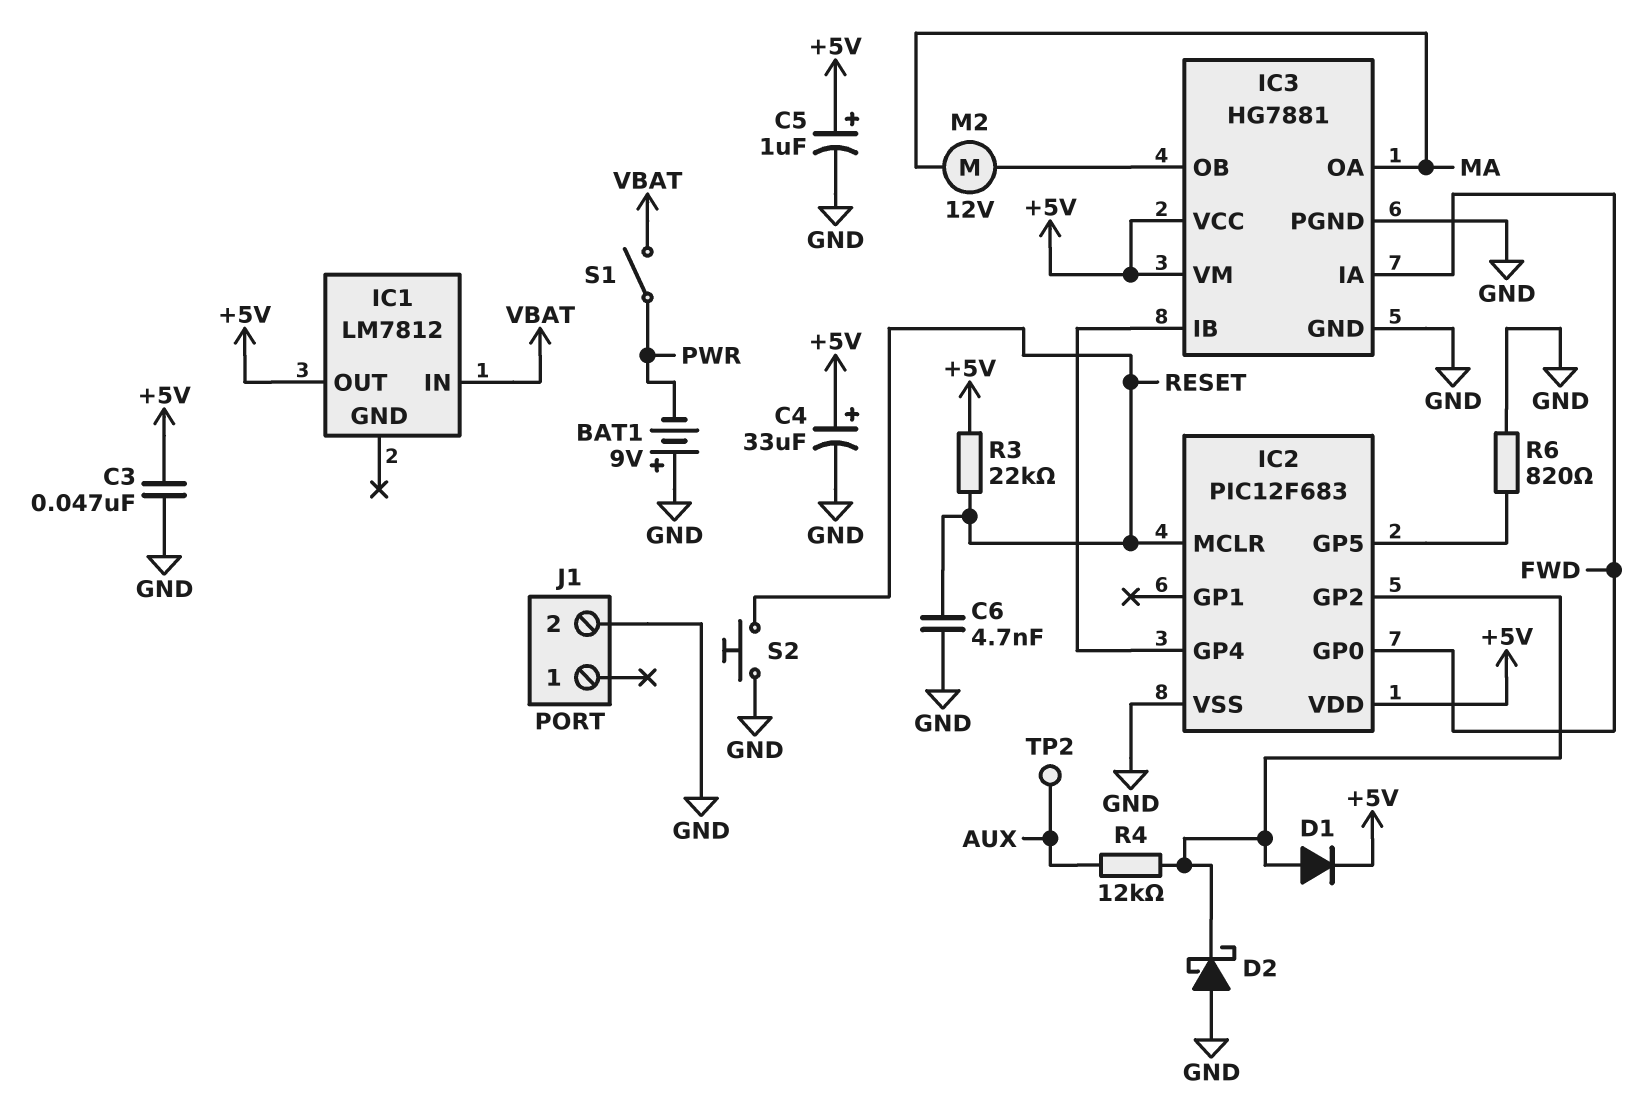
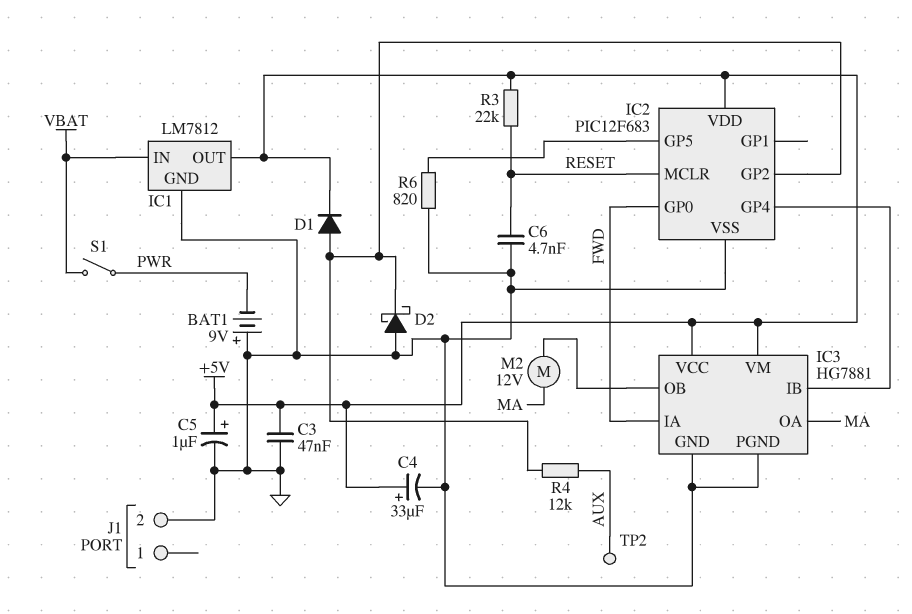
IC1 pin GND: none -> GND
S2: button (GND, RESET) -> none

